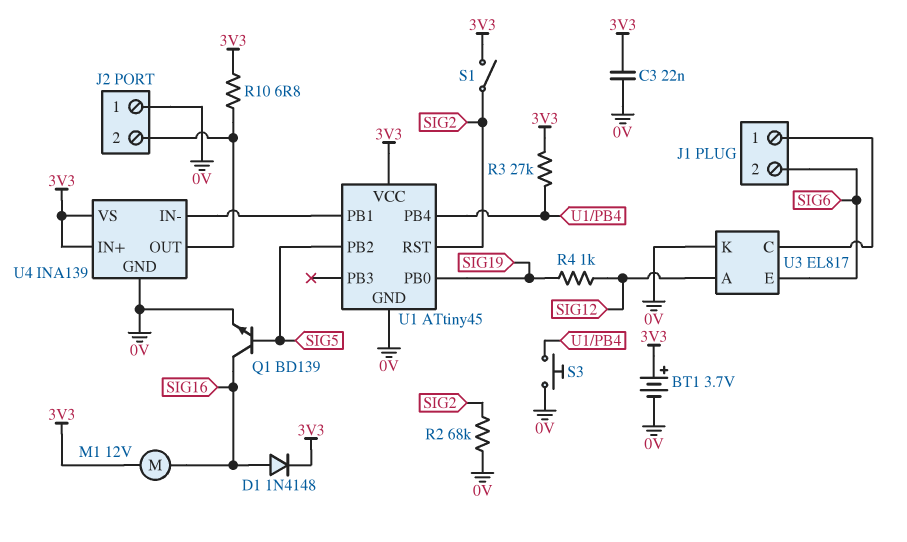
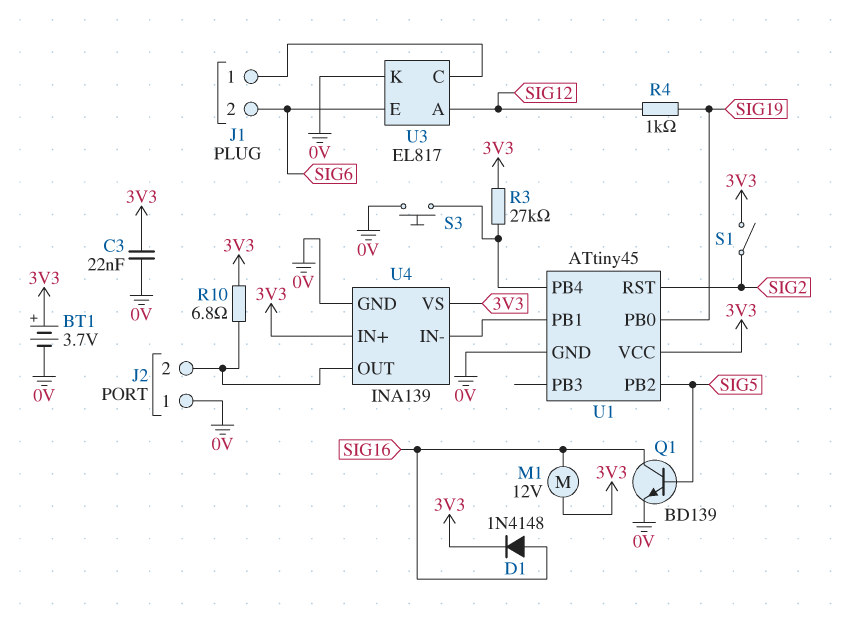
R2: 68k (0V, SIG2) -> none

